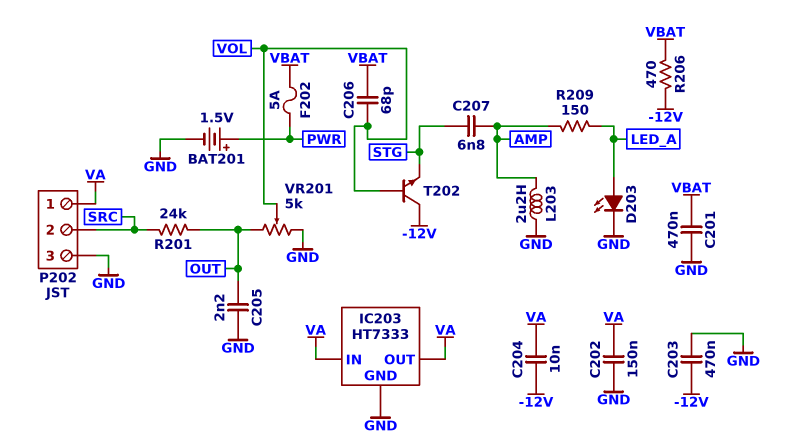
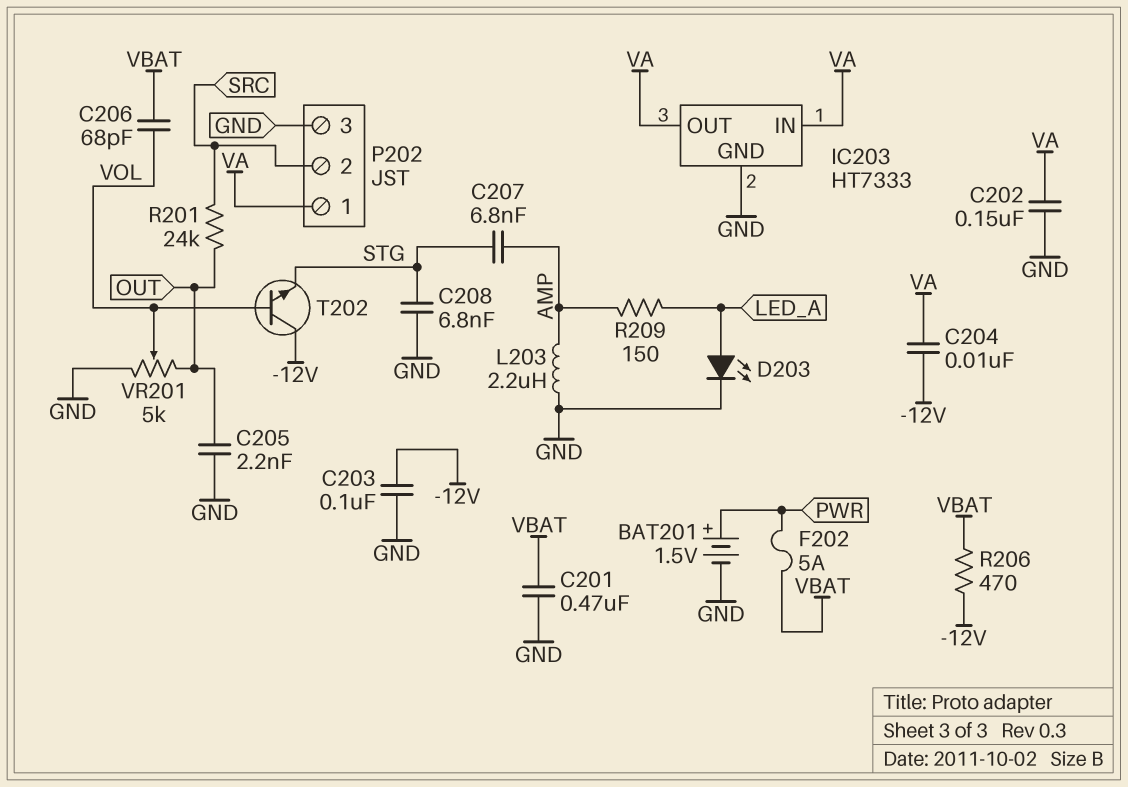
C203: 470nF (-12V, GND) -> 100nF (-12V, GND)
C208: none -> 6.8nF (GND, STG)

